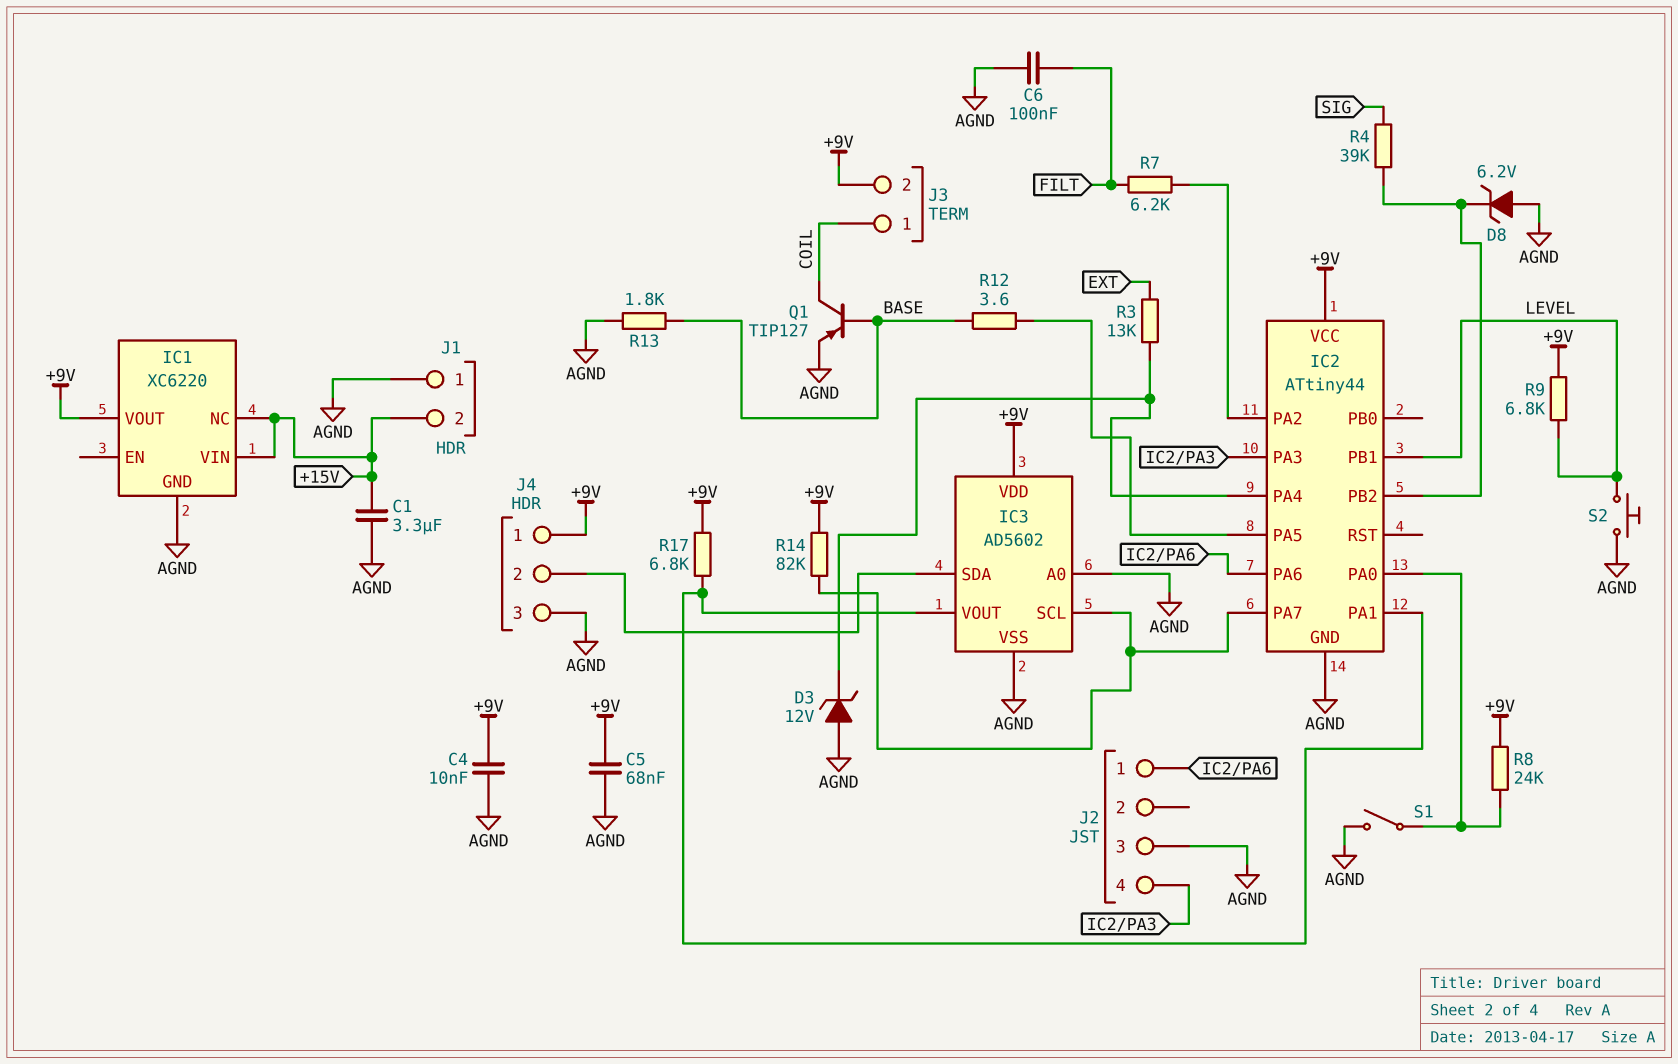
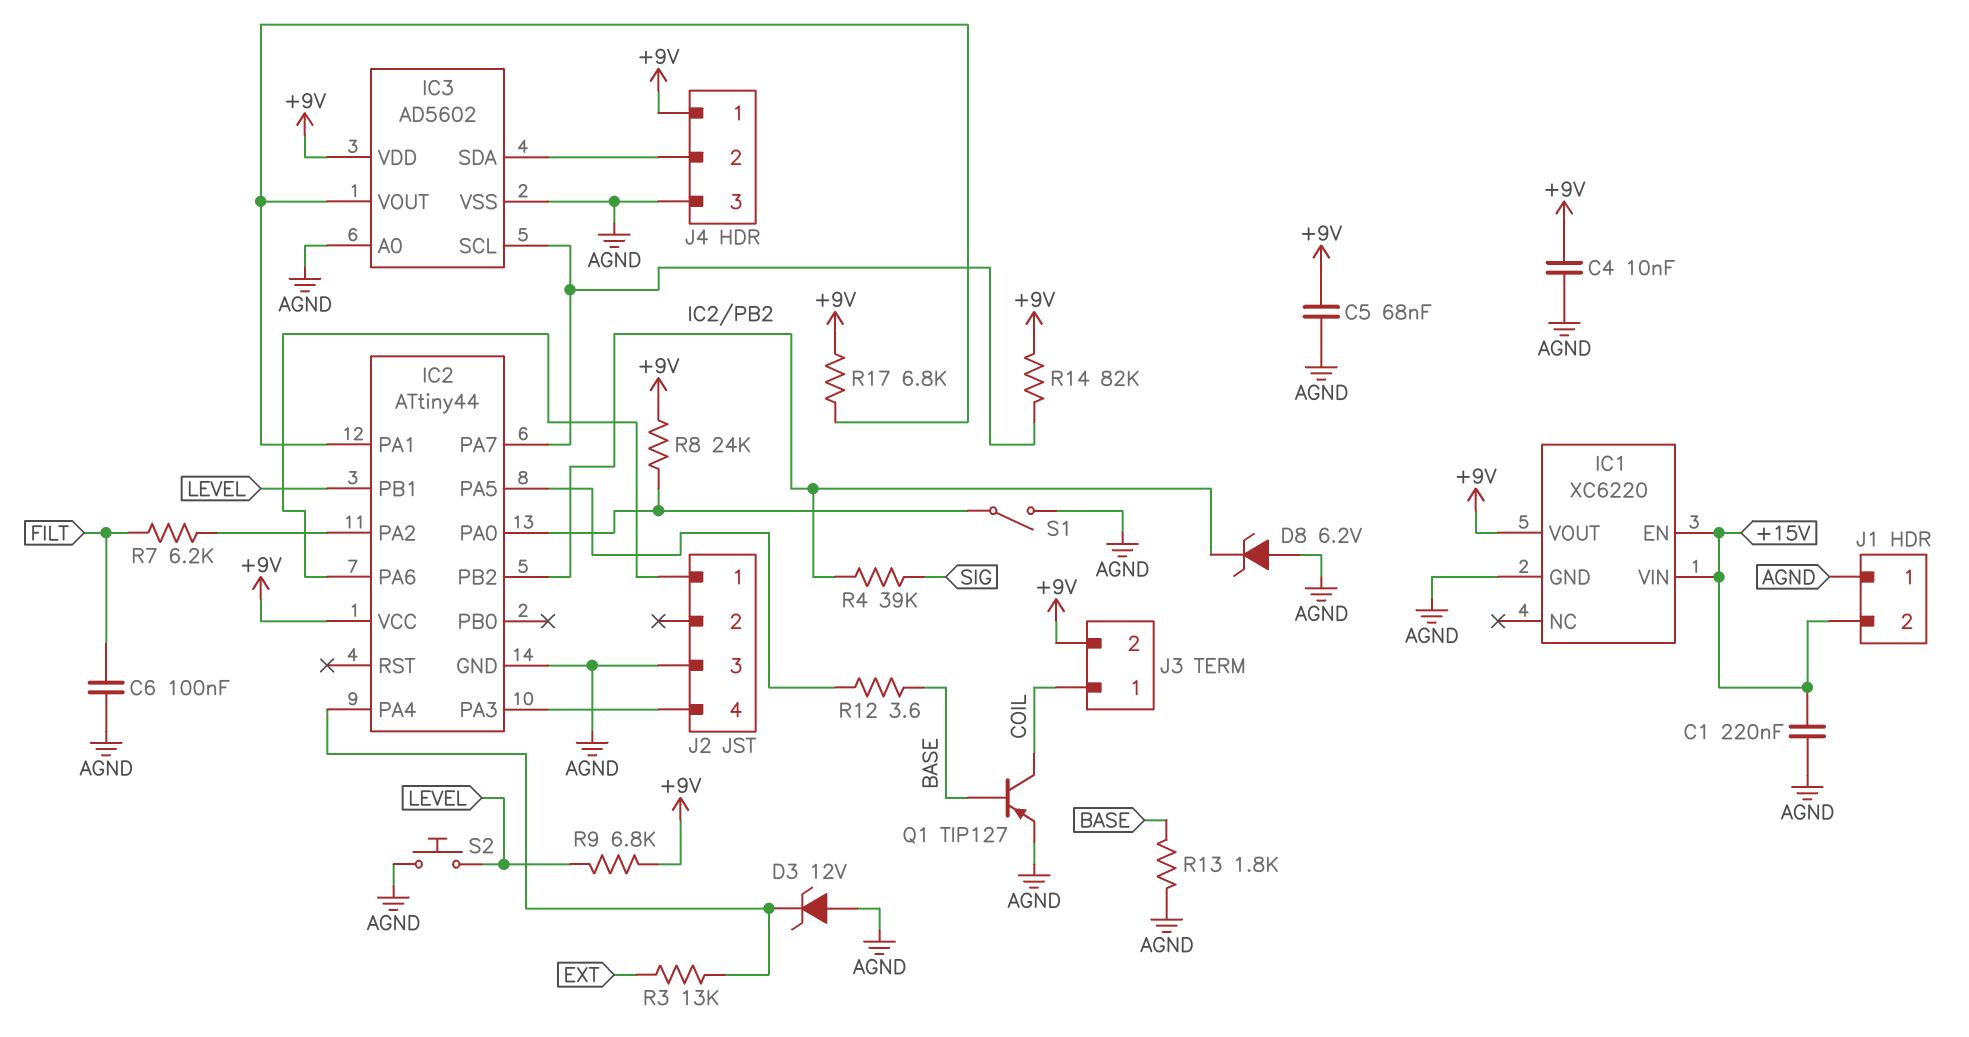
C1: 3.3uF (+15V, AGND) -> 220nF (+15V, AGND)
IC1 pin EN: none -> +15V
IC1 pin NC: +15V -> none

